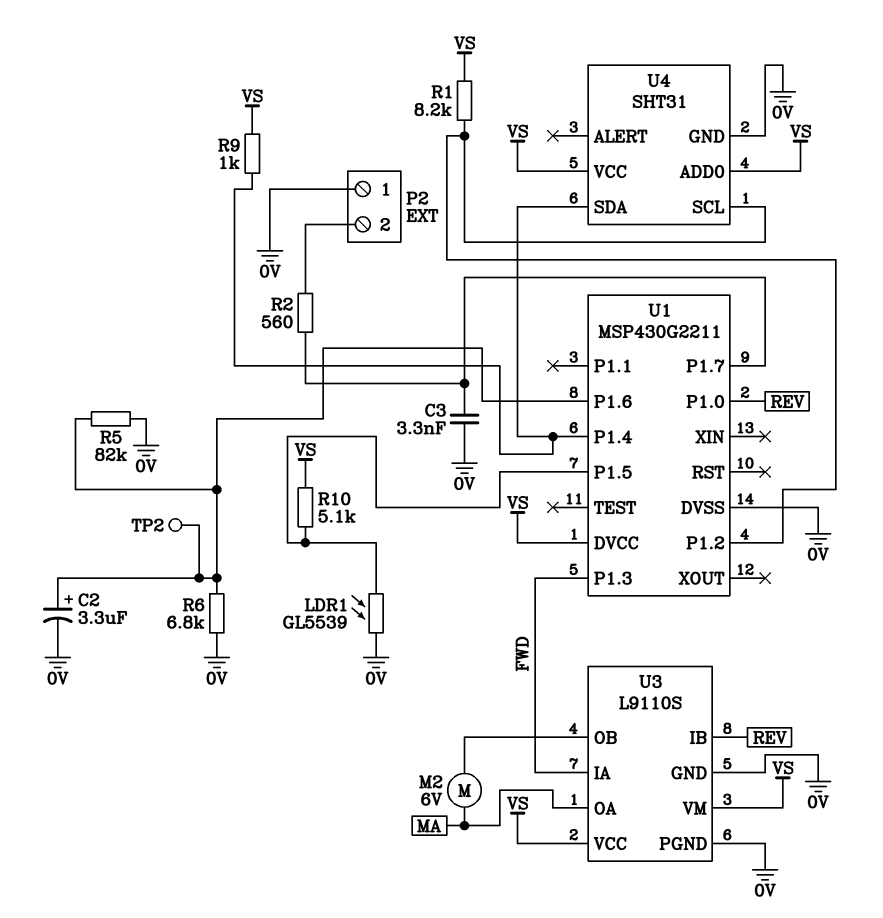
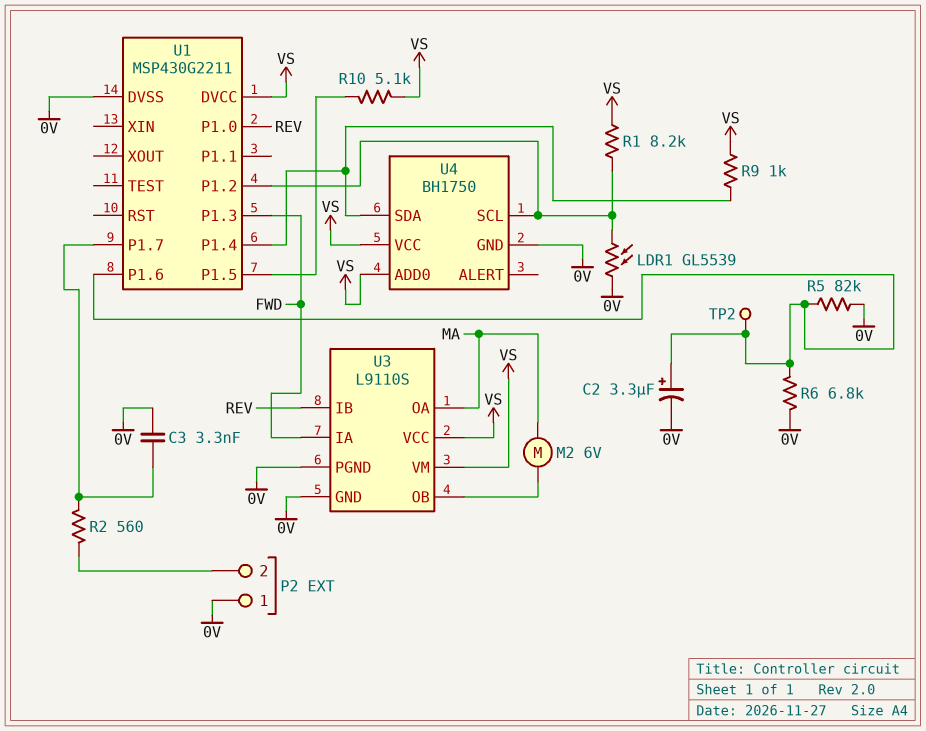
LDR1: GL5539 (0V, U1/P1.5) -> GL5539 (0V, U1/P1.2)
U4: SHT31 -> BH1750

